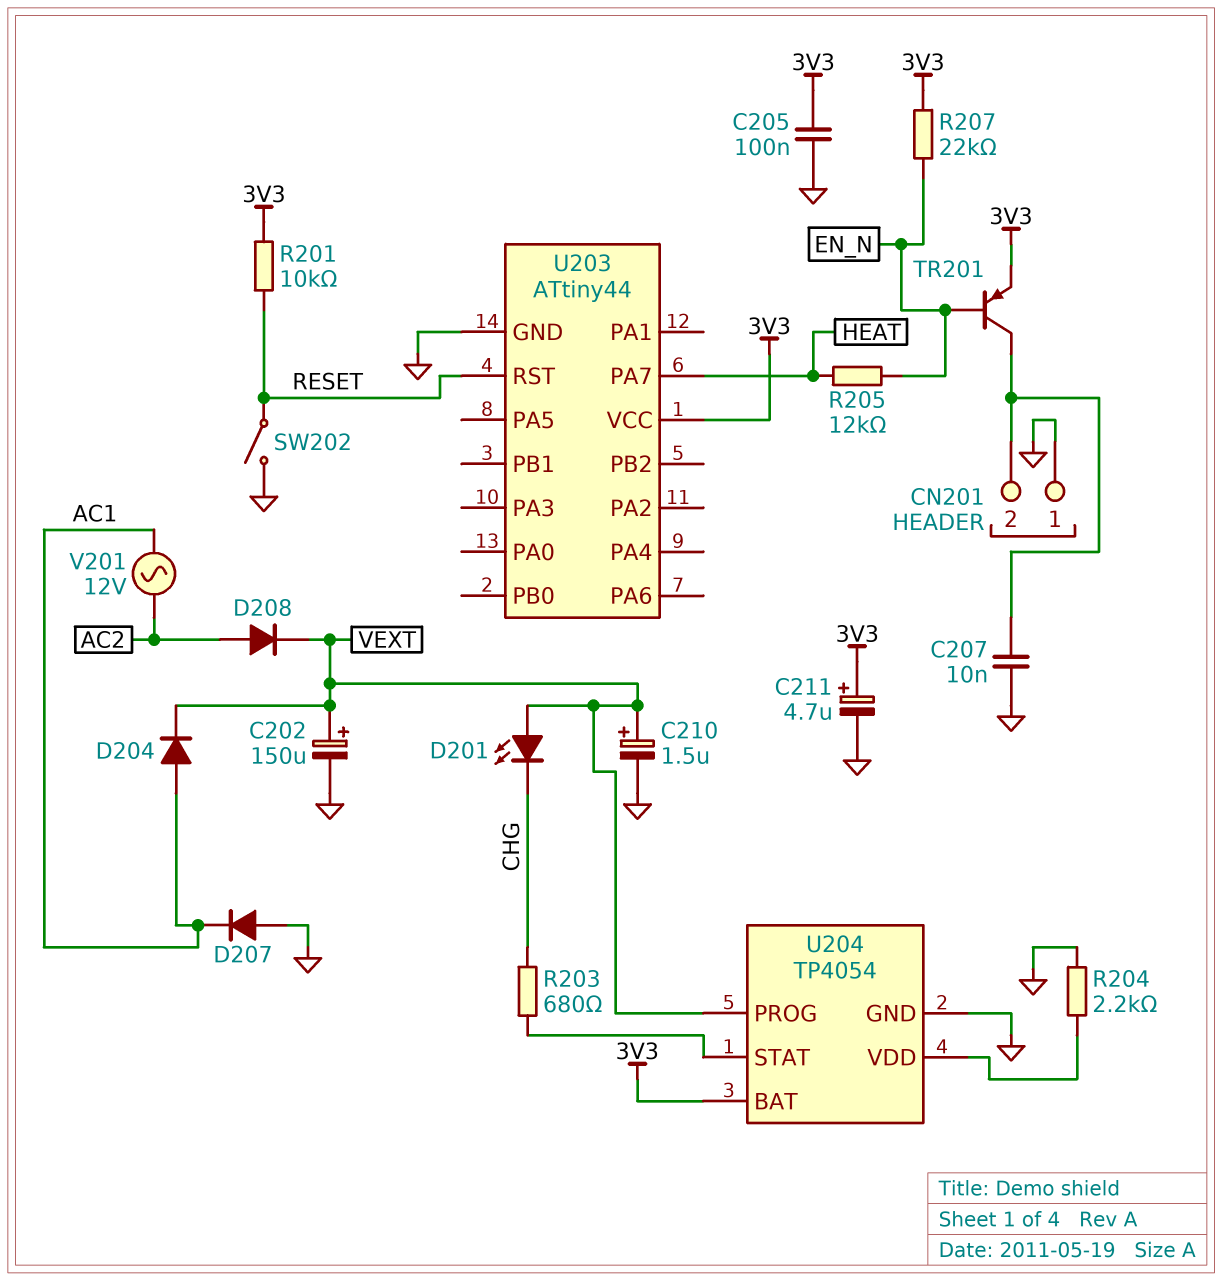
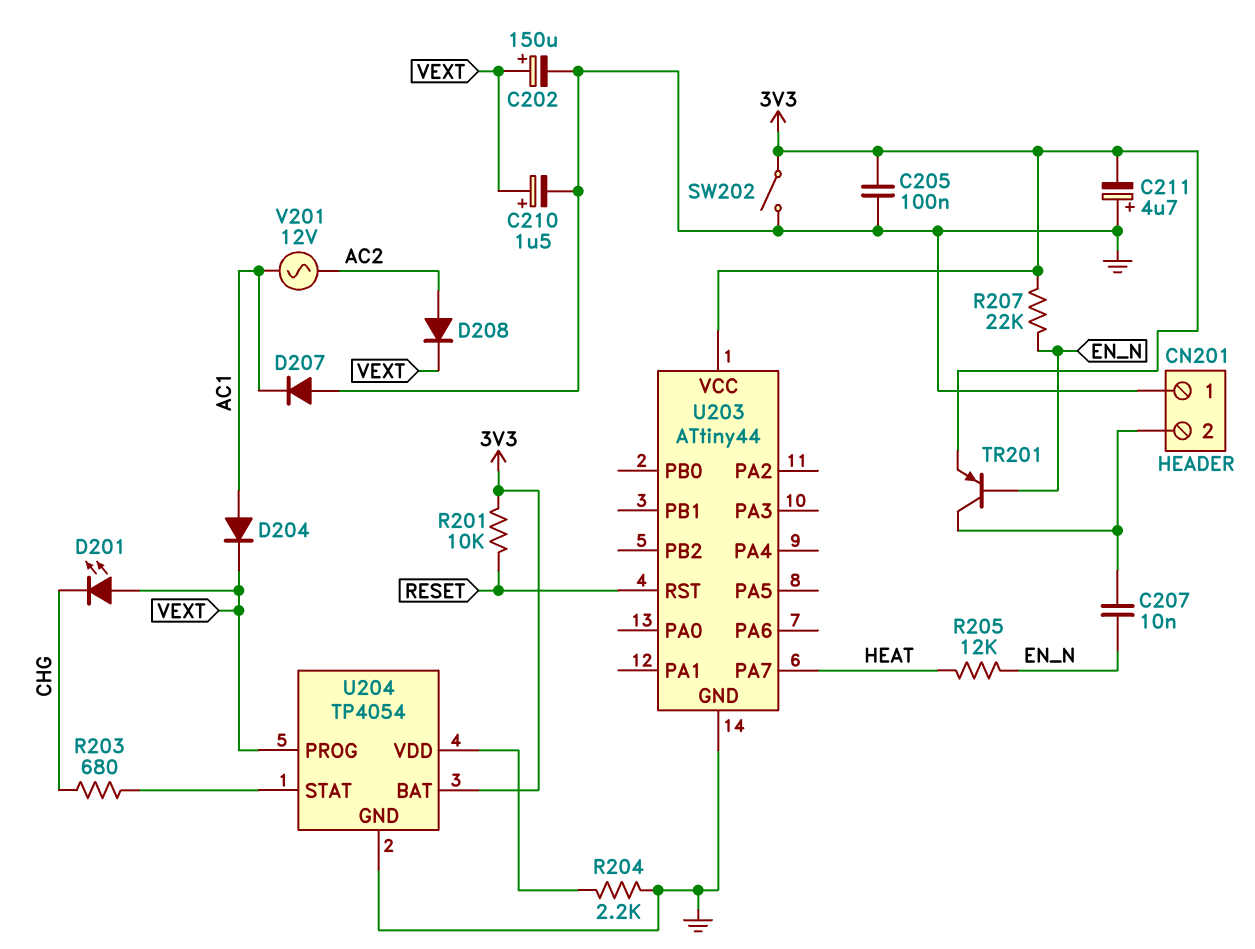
C207: 10nF (CN201/2, GND) -> 10nF (CN201/2, EN_N)
C211: 4.7uF (plus 3V3, minus GND) -> 4.7uF (plus GND, minus 3V3)
SW202: switch (GND, RESET) -> switch (3V3, GND)

